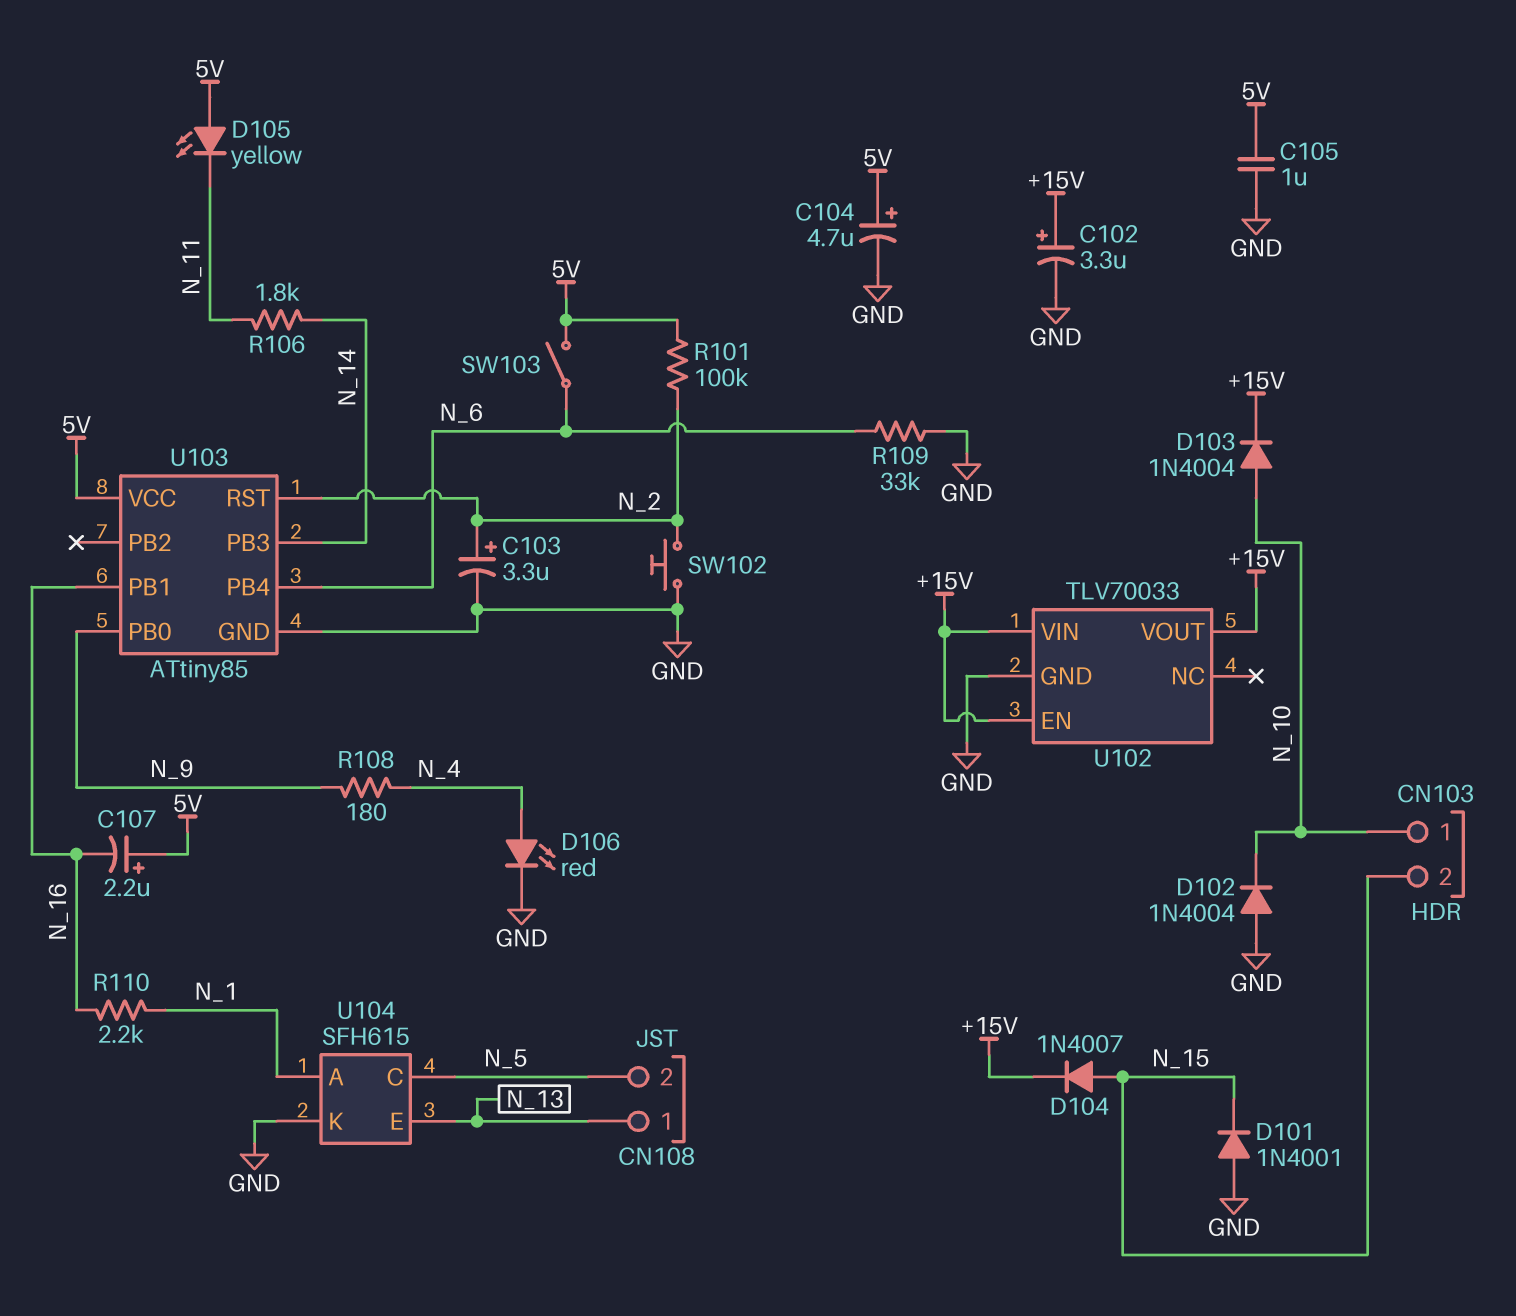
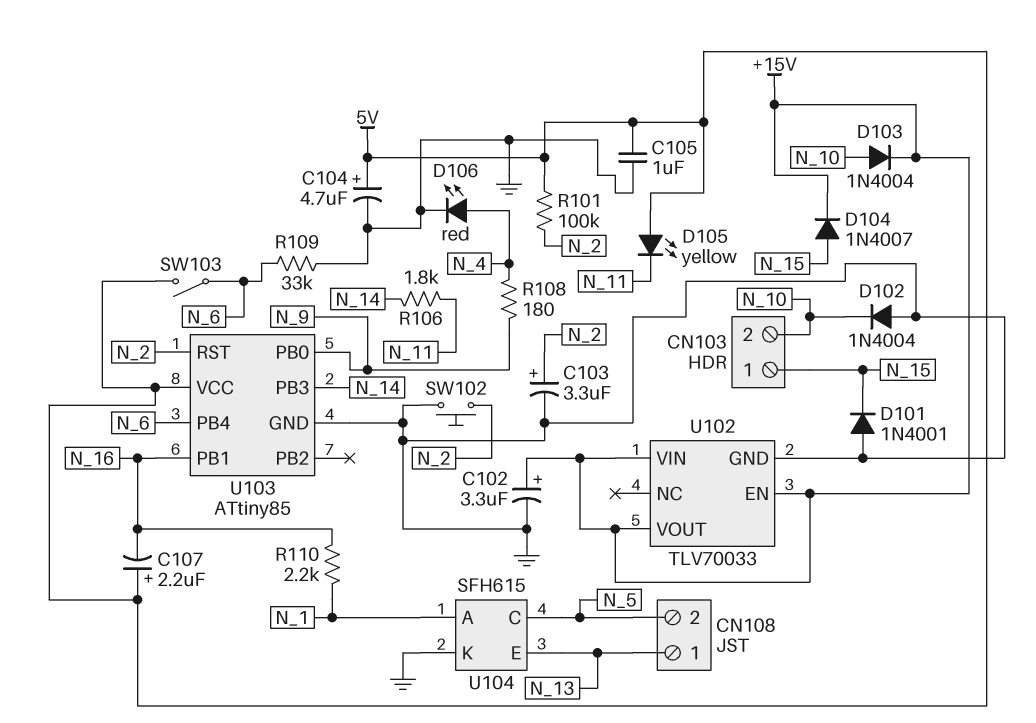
CN103 pin 1: N_10 -> N_15
CN103 pin 2: N_15 -> N_10

